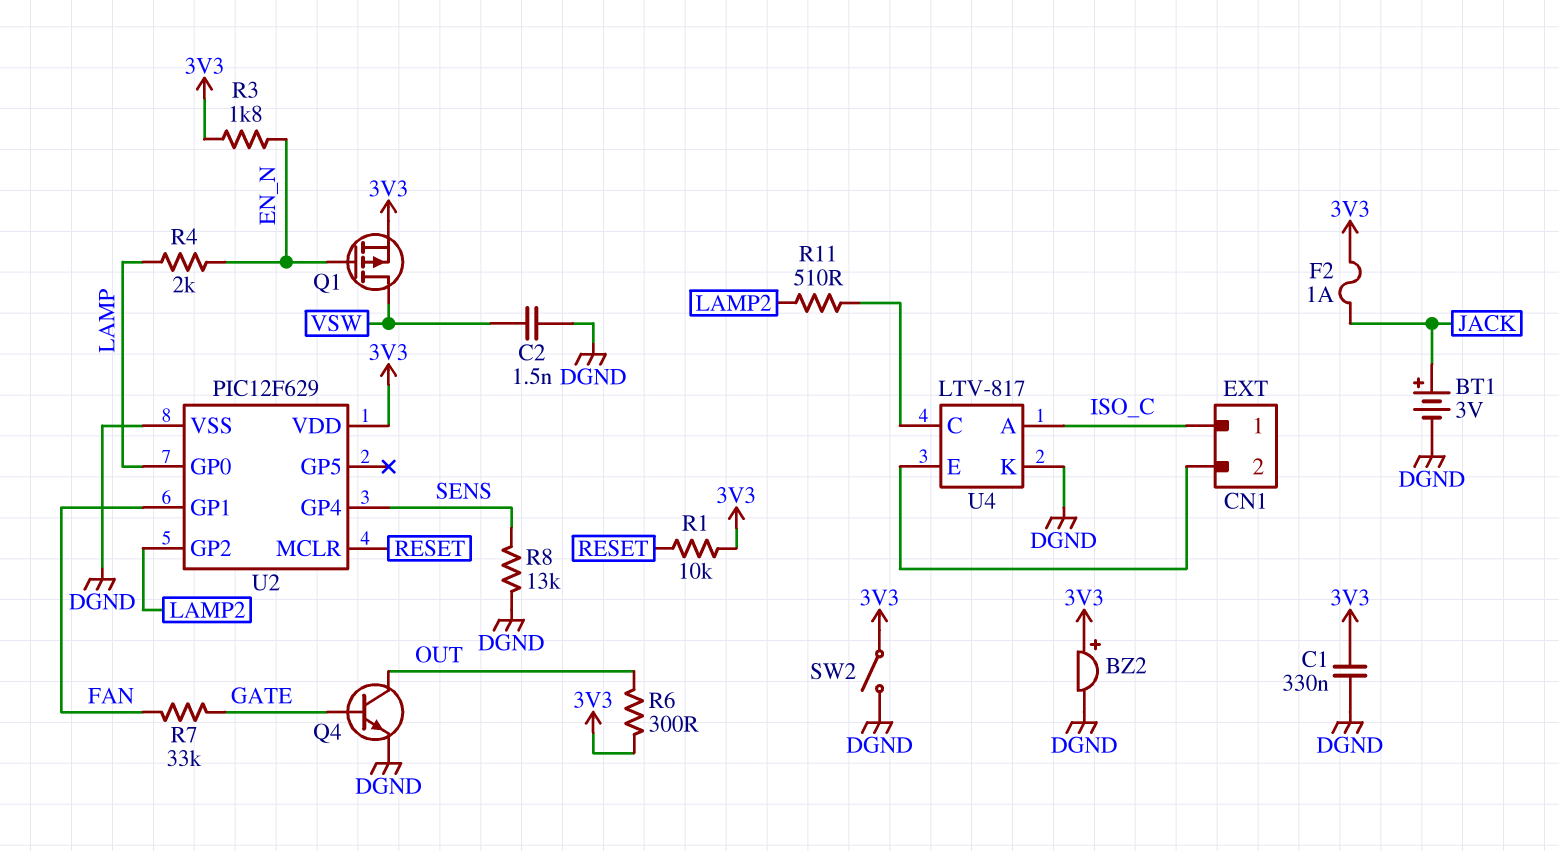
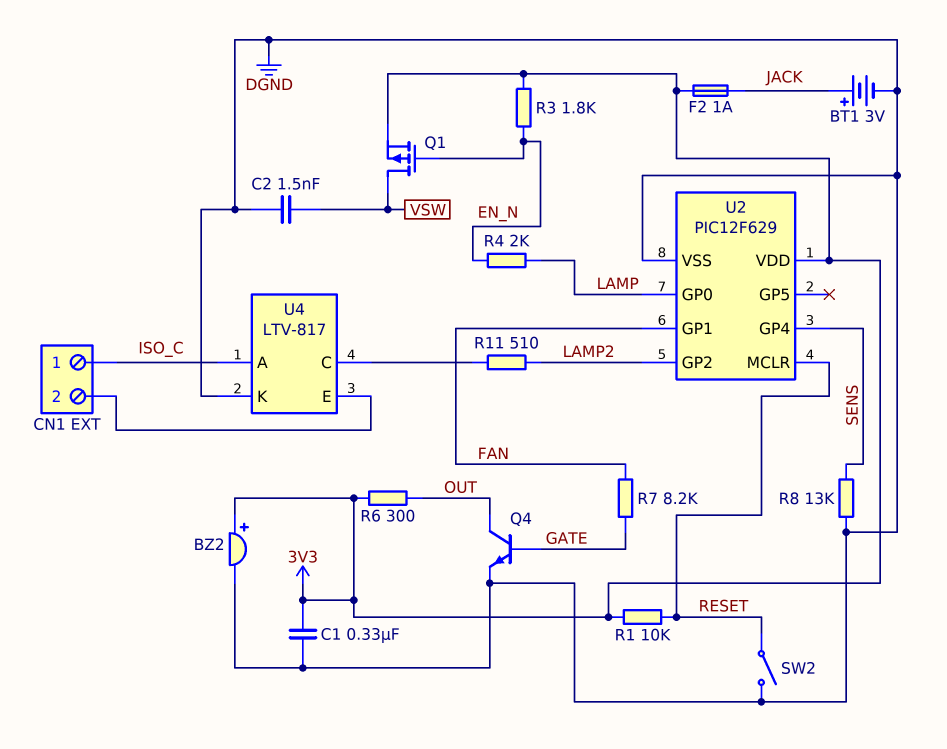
R7: 33k (FAN, GATE) -> 8.2k (FAN, GATE)
SW2: switch (3V3, DGND) -> switch (DGND, RESET)

